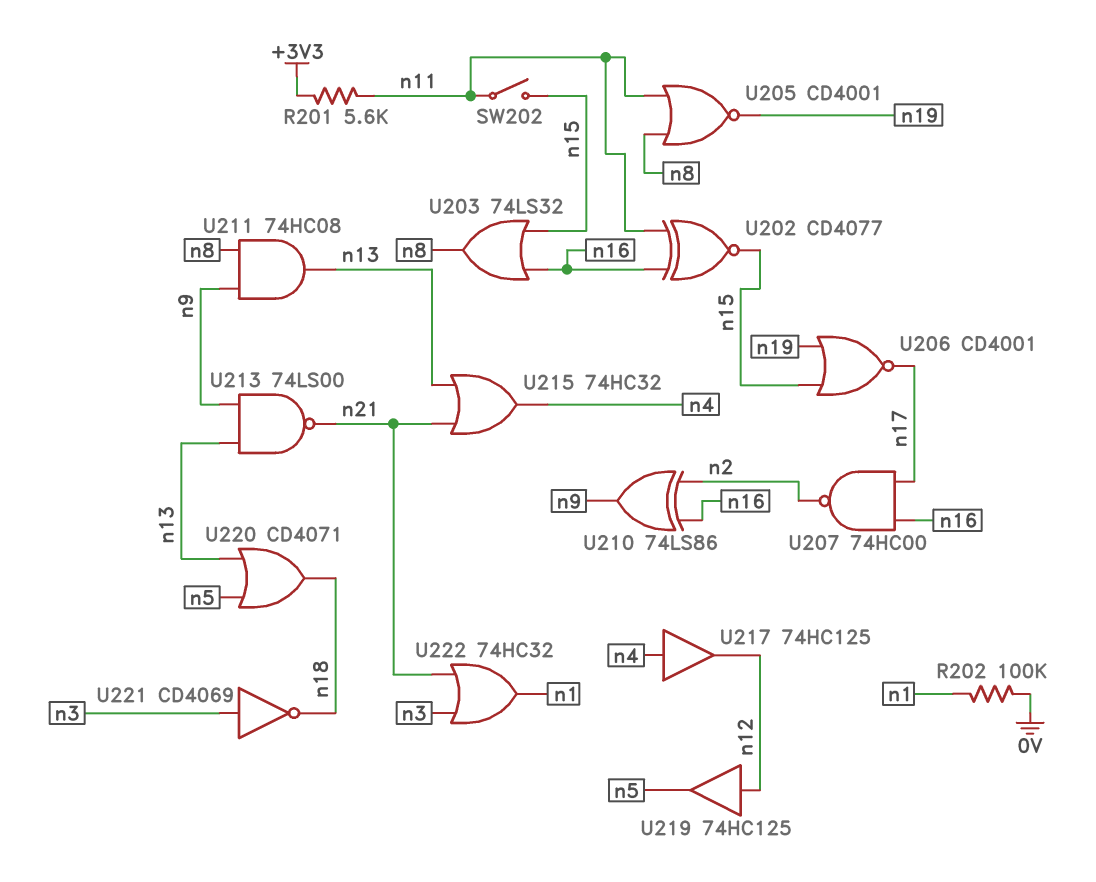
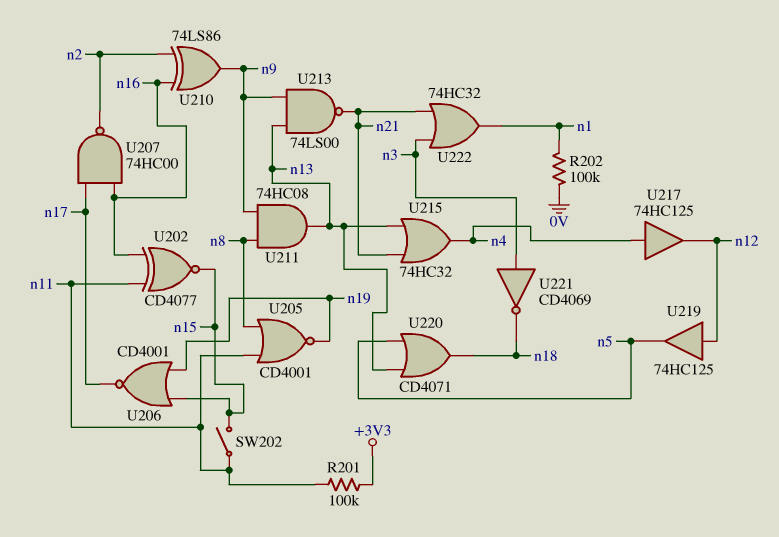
R201: 5.6k (+3V3, n11) -> 100k (+3V3, n11)
U203: OR 74LS32 (in n15, in n16, out n8) -> none

